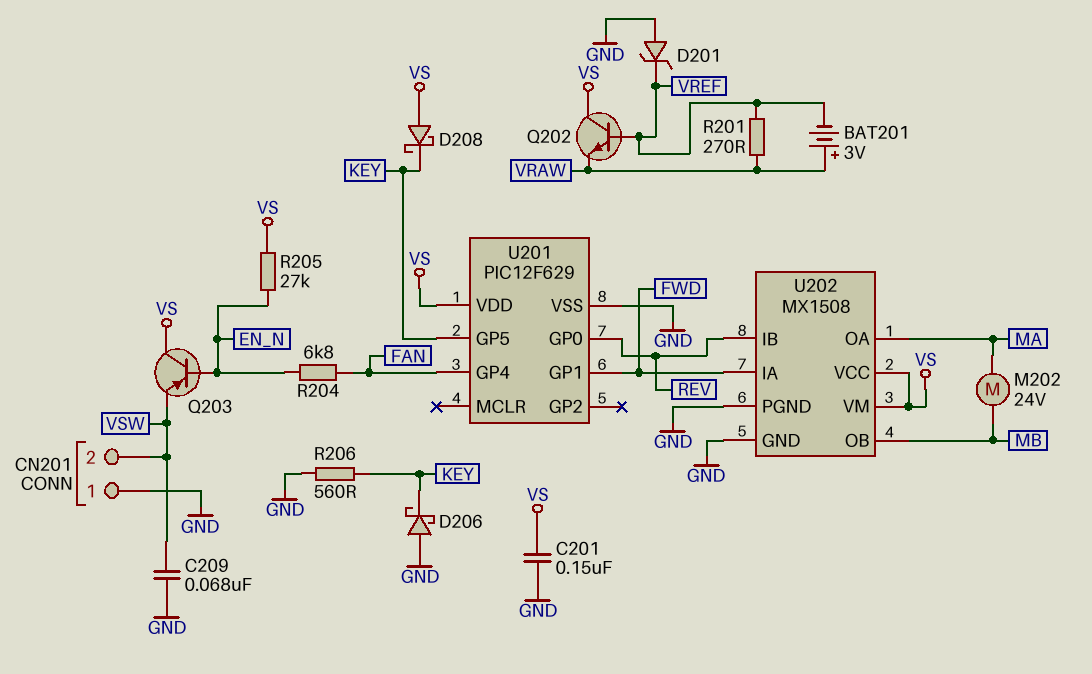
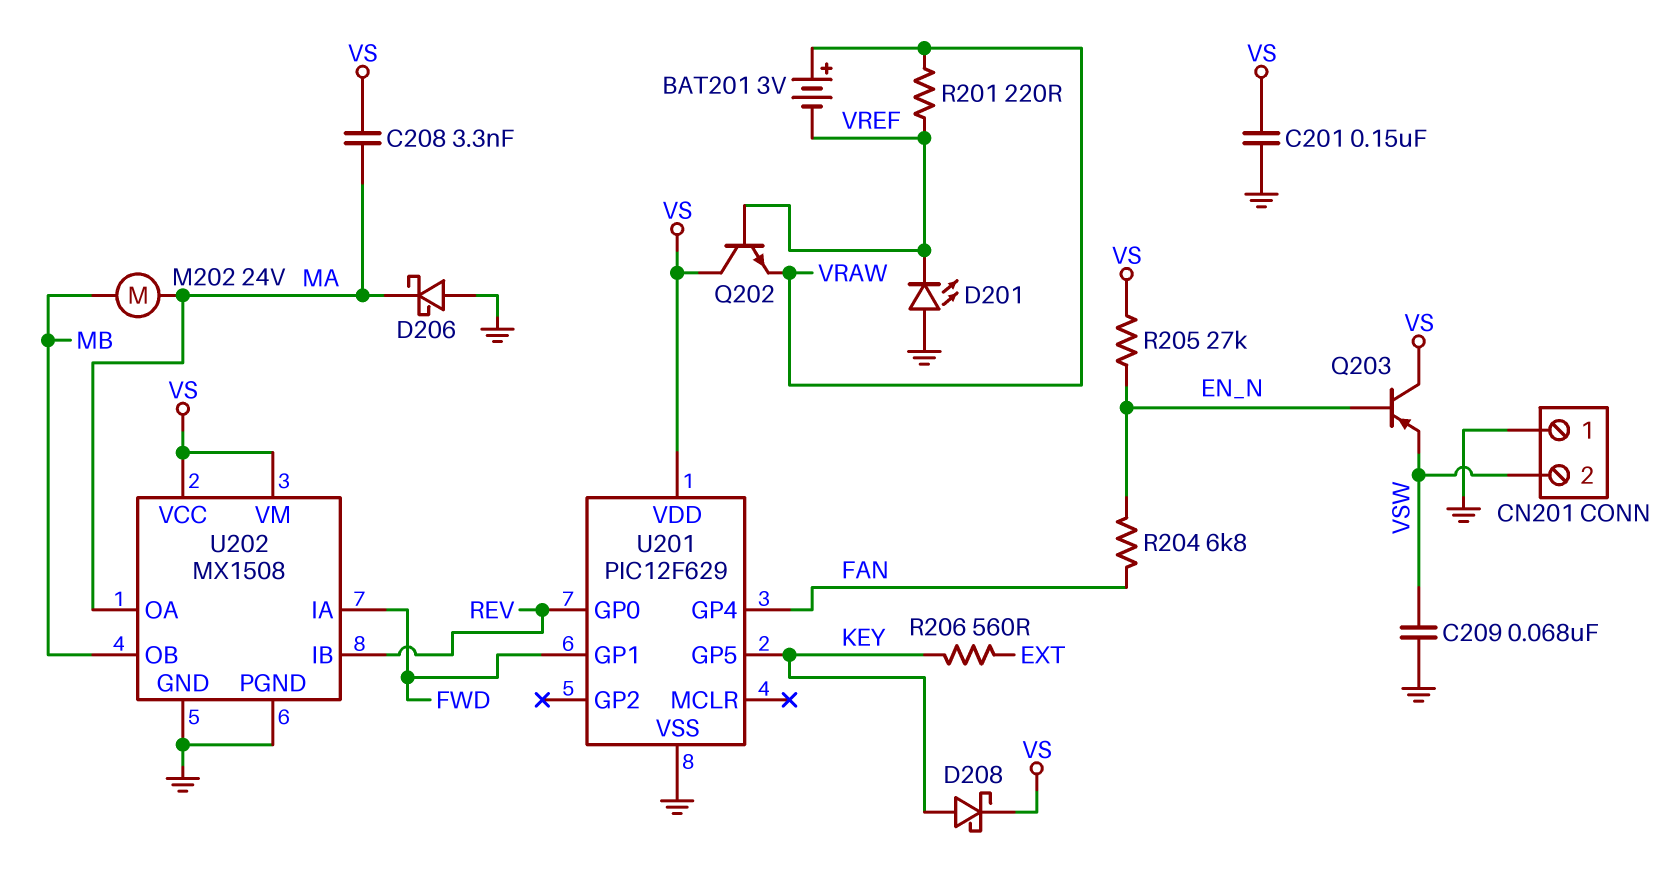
C208: none -> 3.3nF (MA, VS)
D201: zener (A GND, K VREF) -> LED (A GND, K VREF)
D206: schottky (A GND, K KEY) -> schottky (A GND, K MA)
D208: schottky (A VS, K KEY) -> schottky (A KEY, K VS)
R201: 270 (VRAW, VREF) -> 220 (VRAW, VREF)
R206: 560 (GND, KEY) -> 560 (EXT, KEY)

